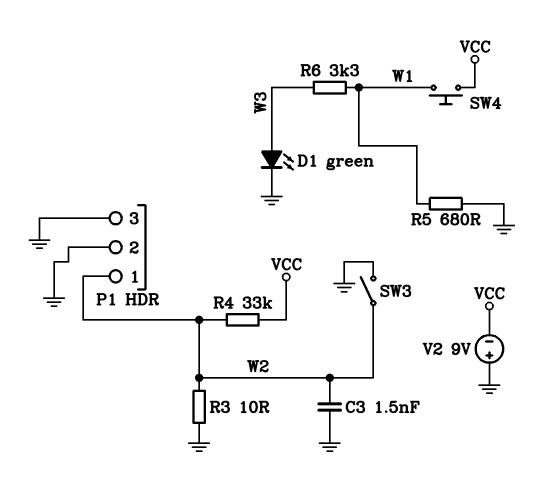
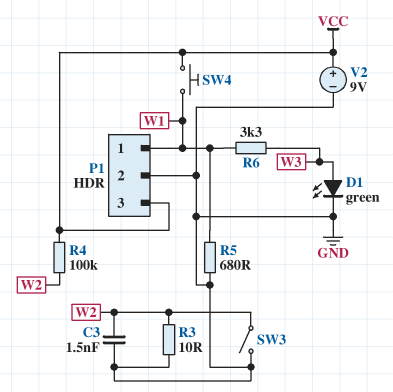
P1 pin 1: W2 -> W1
P1 pin 3: GND -> VCC
R4: 33k (VCC, W2) -> 100k (VCC, W2)
V2: 9V (plus GND, minus VCC) -> 9V (plus VCC, minus GND)

